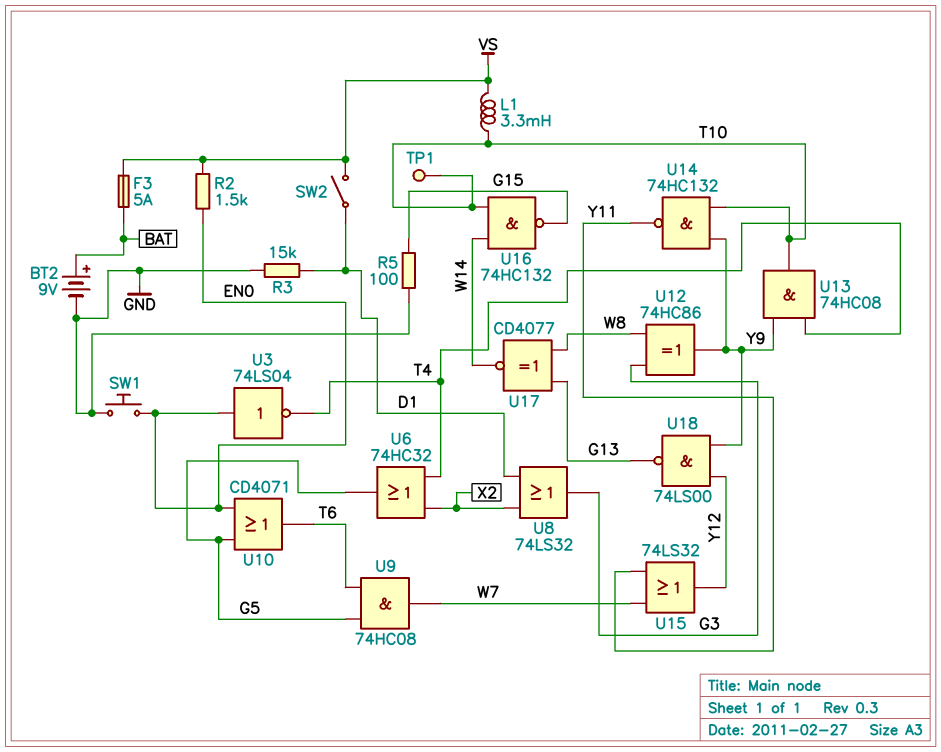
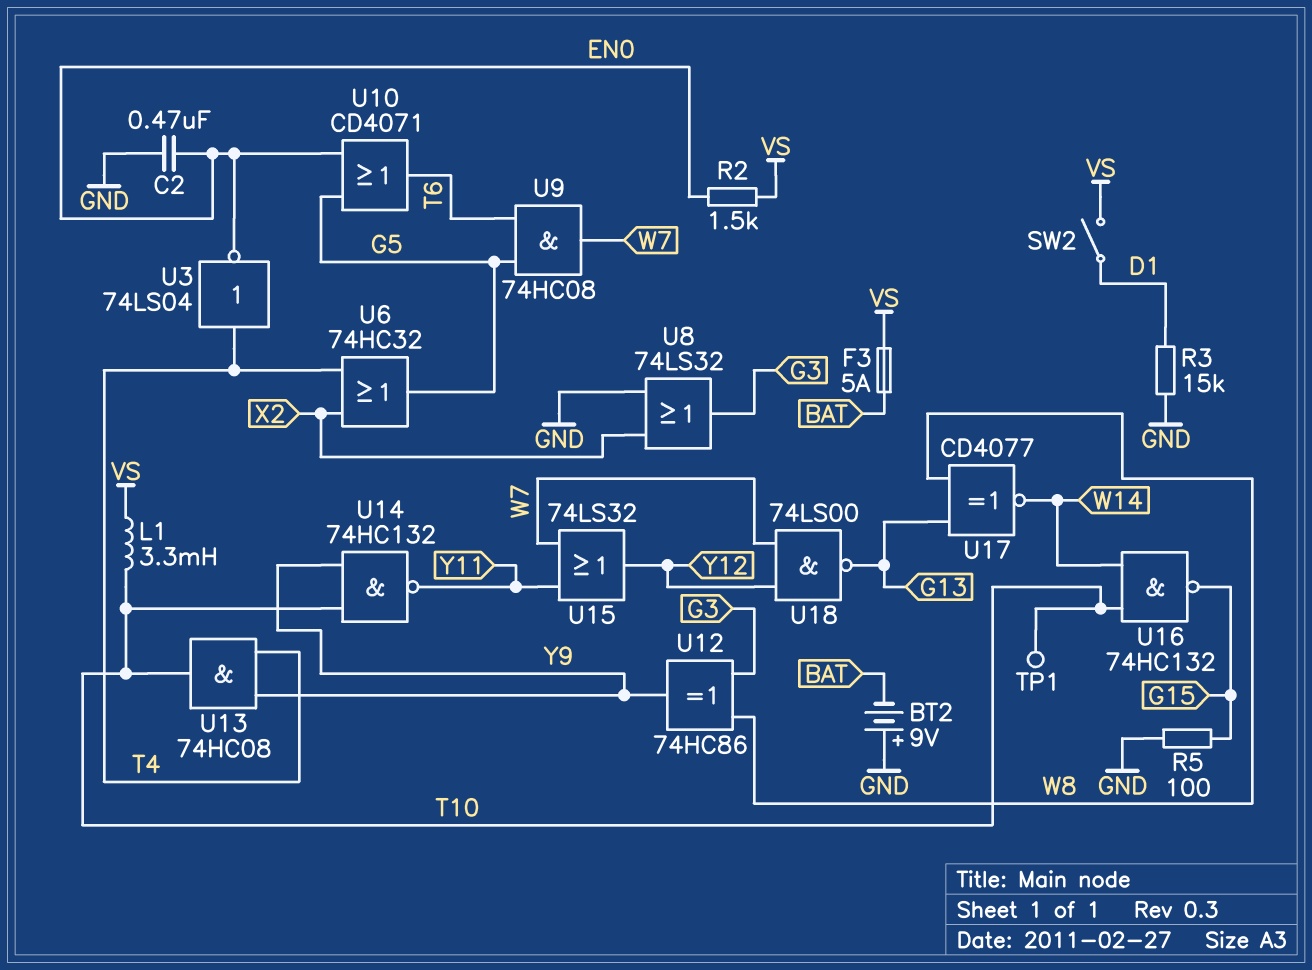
BT2: 9V (plus BAT, minus GND) -> 9V (plus GND, minus BAT)
C2: none -> 470nF (EN0, GND)
SW1: button (EN0, GND) -> none
U3: NOT 74LS04 (in EN0, out T4) -> NOT 74LS04 (in T4, out EN0)
U8: OR 74LS32 (in D1, in X2, out G3) -> OR 74LS32 (in GND, in X2, out G3)
U18: NAND 74LS00 (in Y9, in Y12, out G13) -> NAND 74LS00 (in W7, in Y12, out G13)

